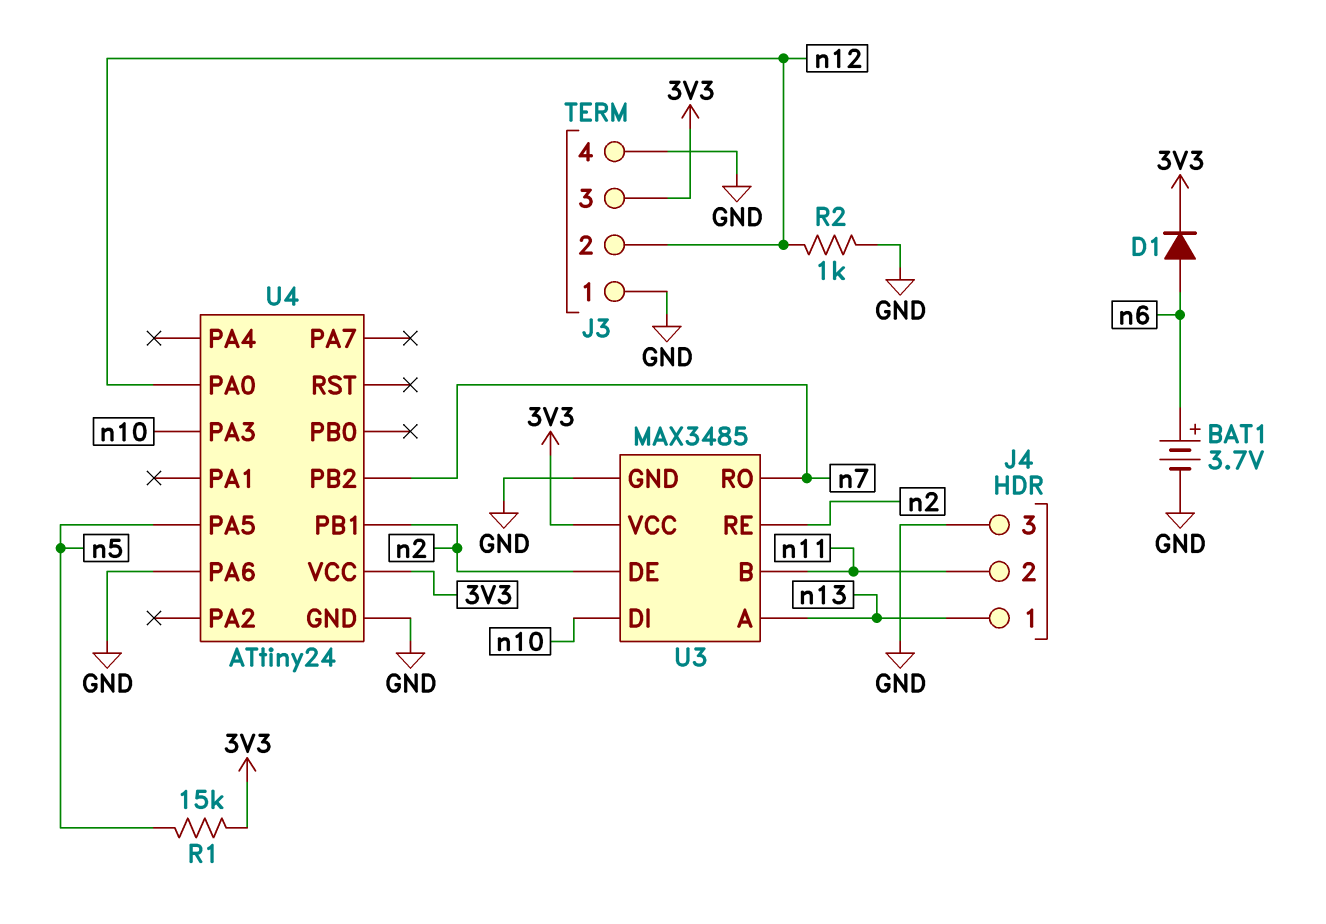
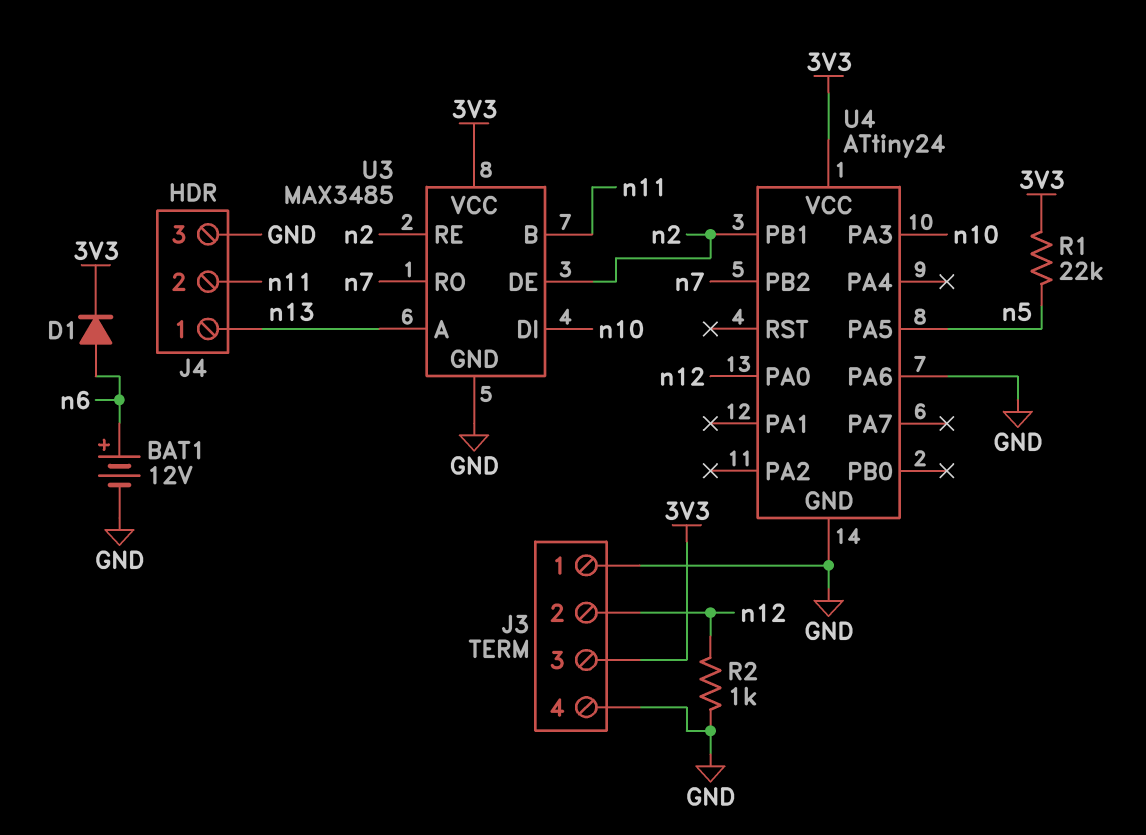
BAT1: 3.7V (plus n6, minus GND) -> 12V (plus n6, minus GND)
R1: 15k (3V3, n5) -> 22k (3V3, n5)

